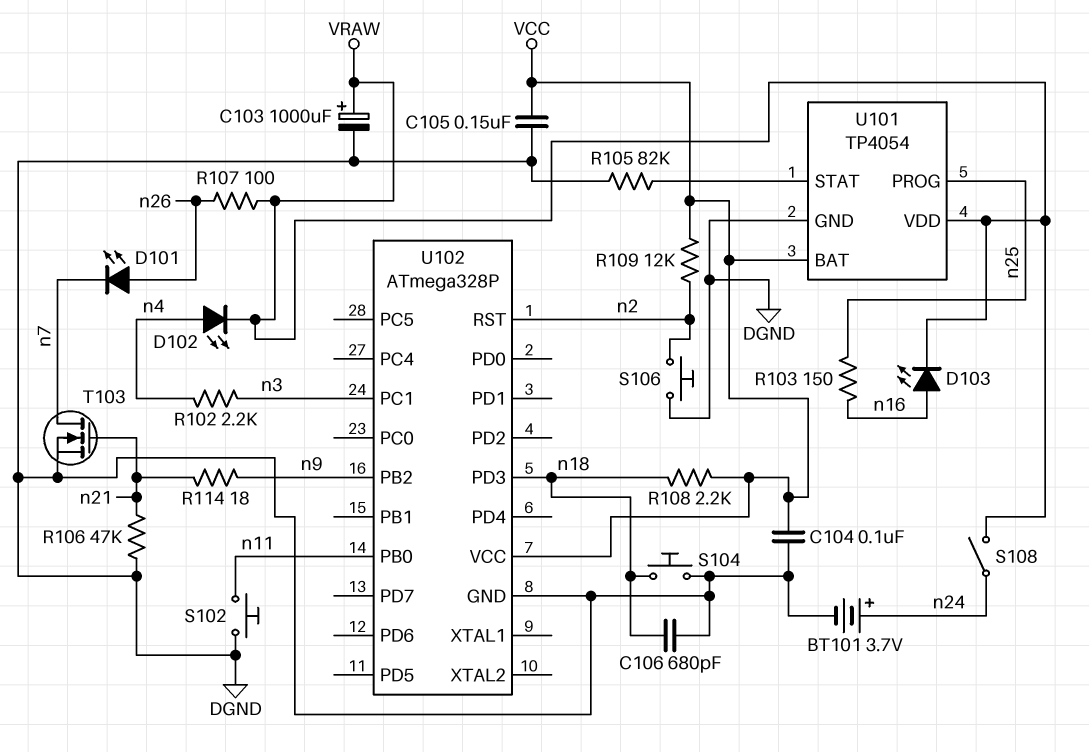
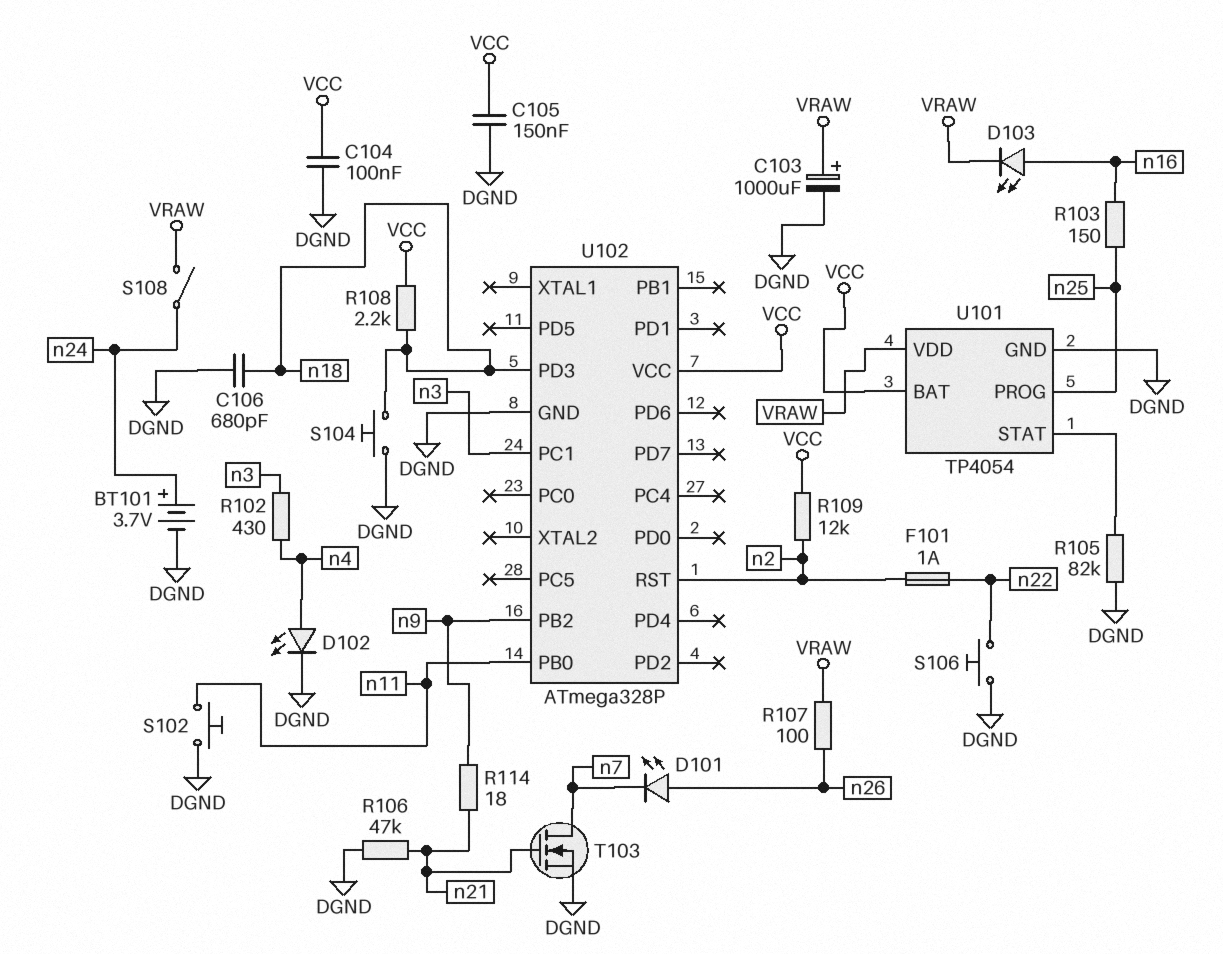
D102: LED (A n4, K VRAW) -> LED (A n4, K DGND)
F101: none -> 1A (n2, n22)
R102: 2.2k (n3, n4) -> 430 (n3, n4)
S106: button (DGND, n2) -> button (DGND, n22)

